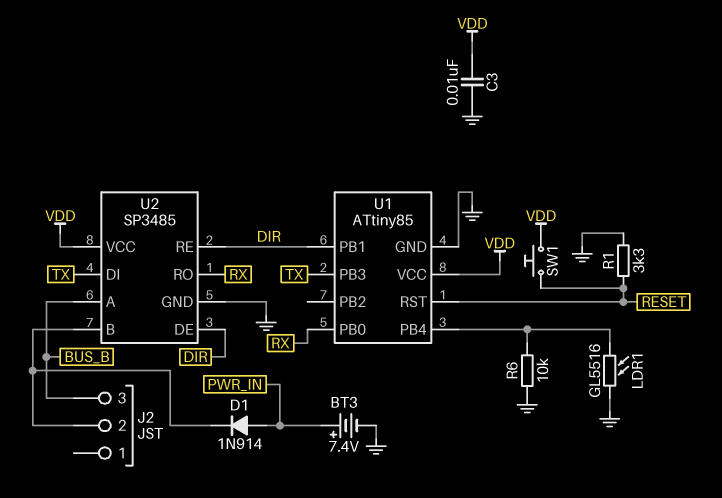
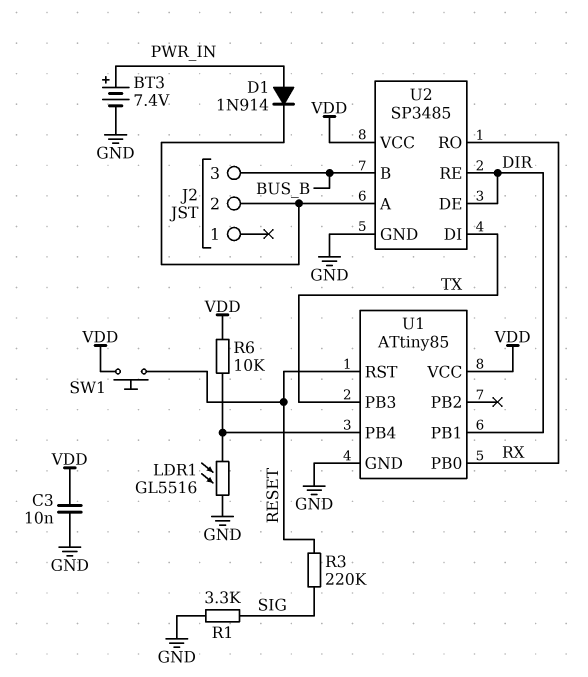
R1: 3.3k (GND, RESET) -> 3.3k (GND, SIG)
R3: none -> 220k (RESET, SIG)
R6: 10k (GND, U1/PB4) -> 10k (U1/PB4, VDD)
U2 pin A: BUS_B -> J2/2
U2 pin B: J2/2 -> BUS_B

